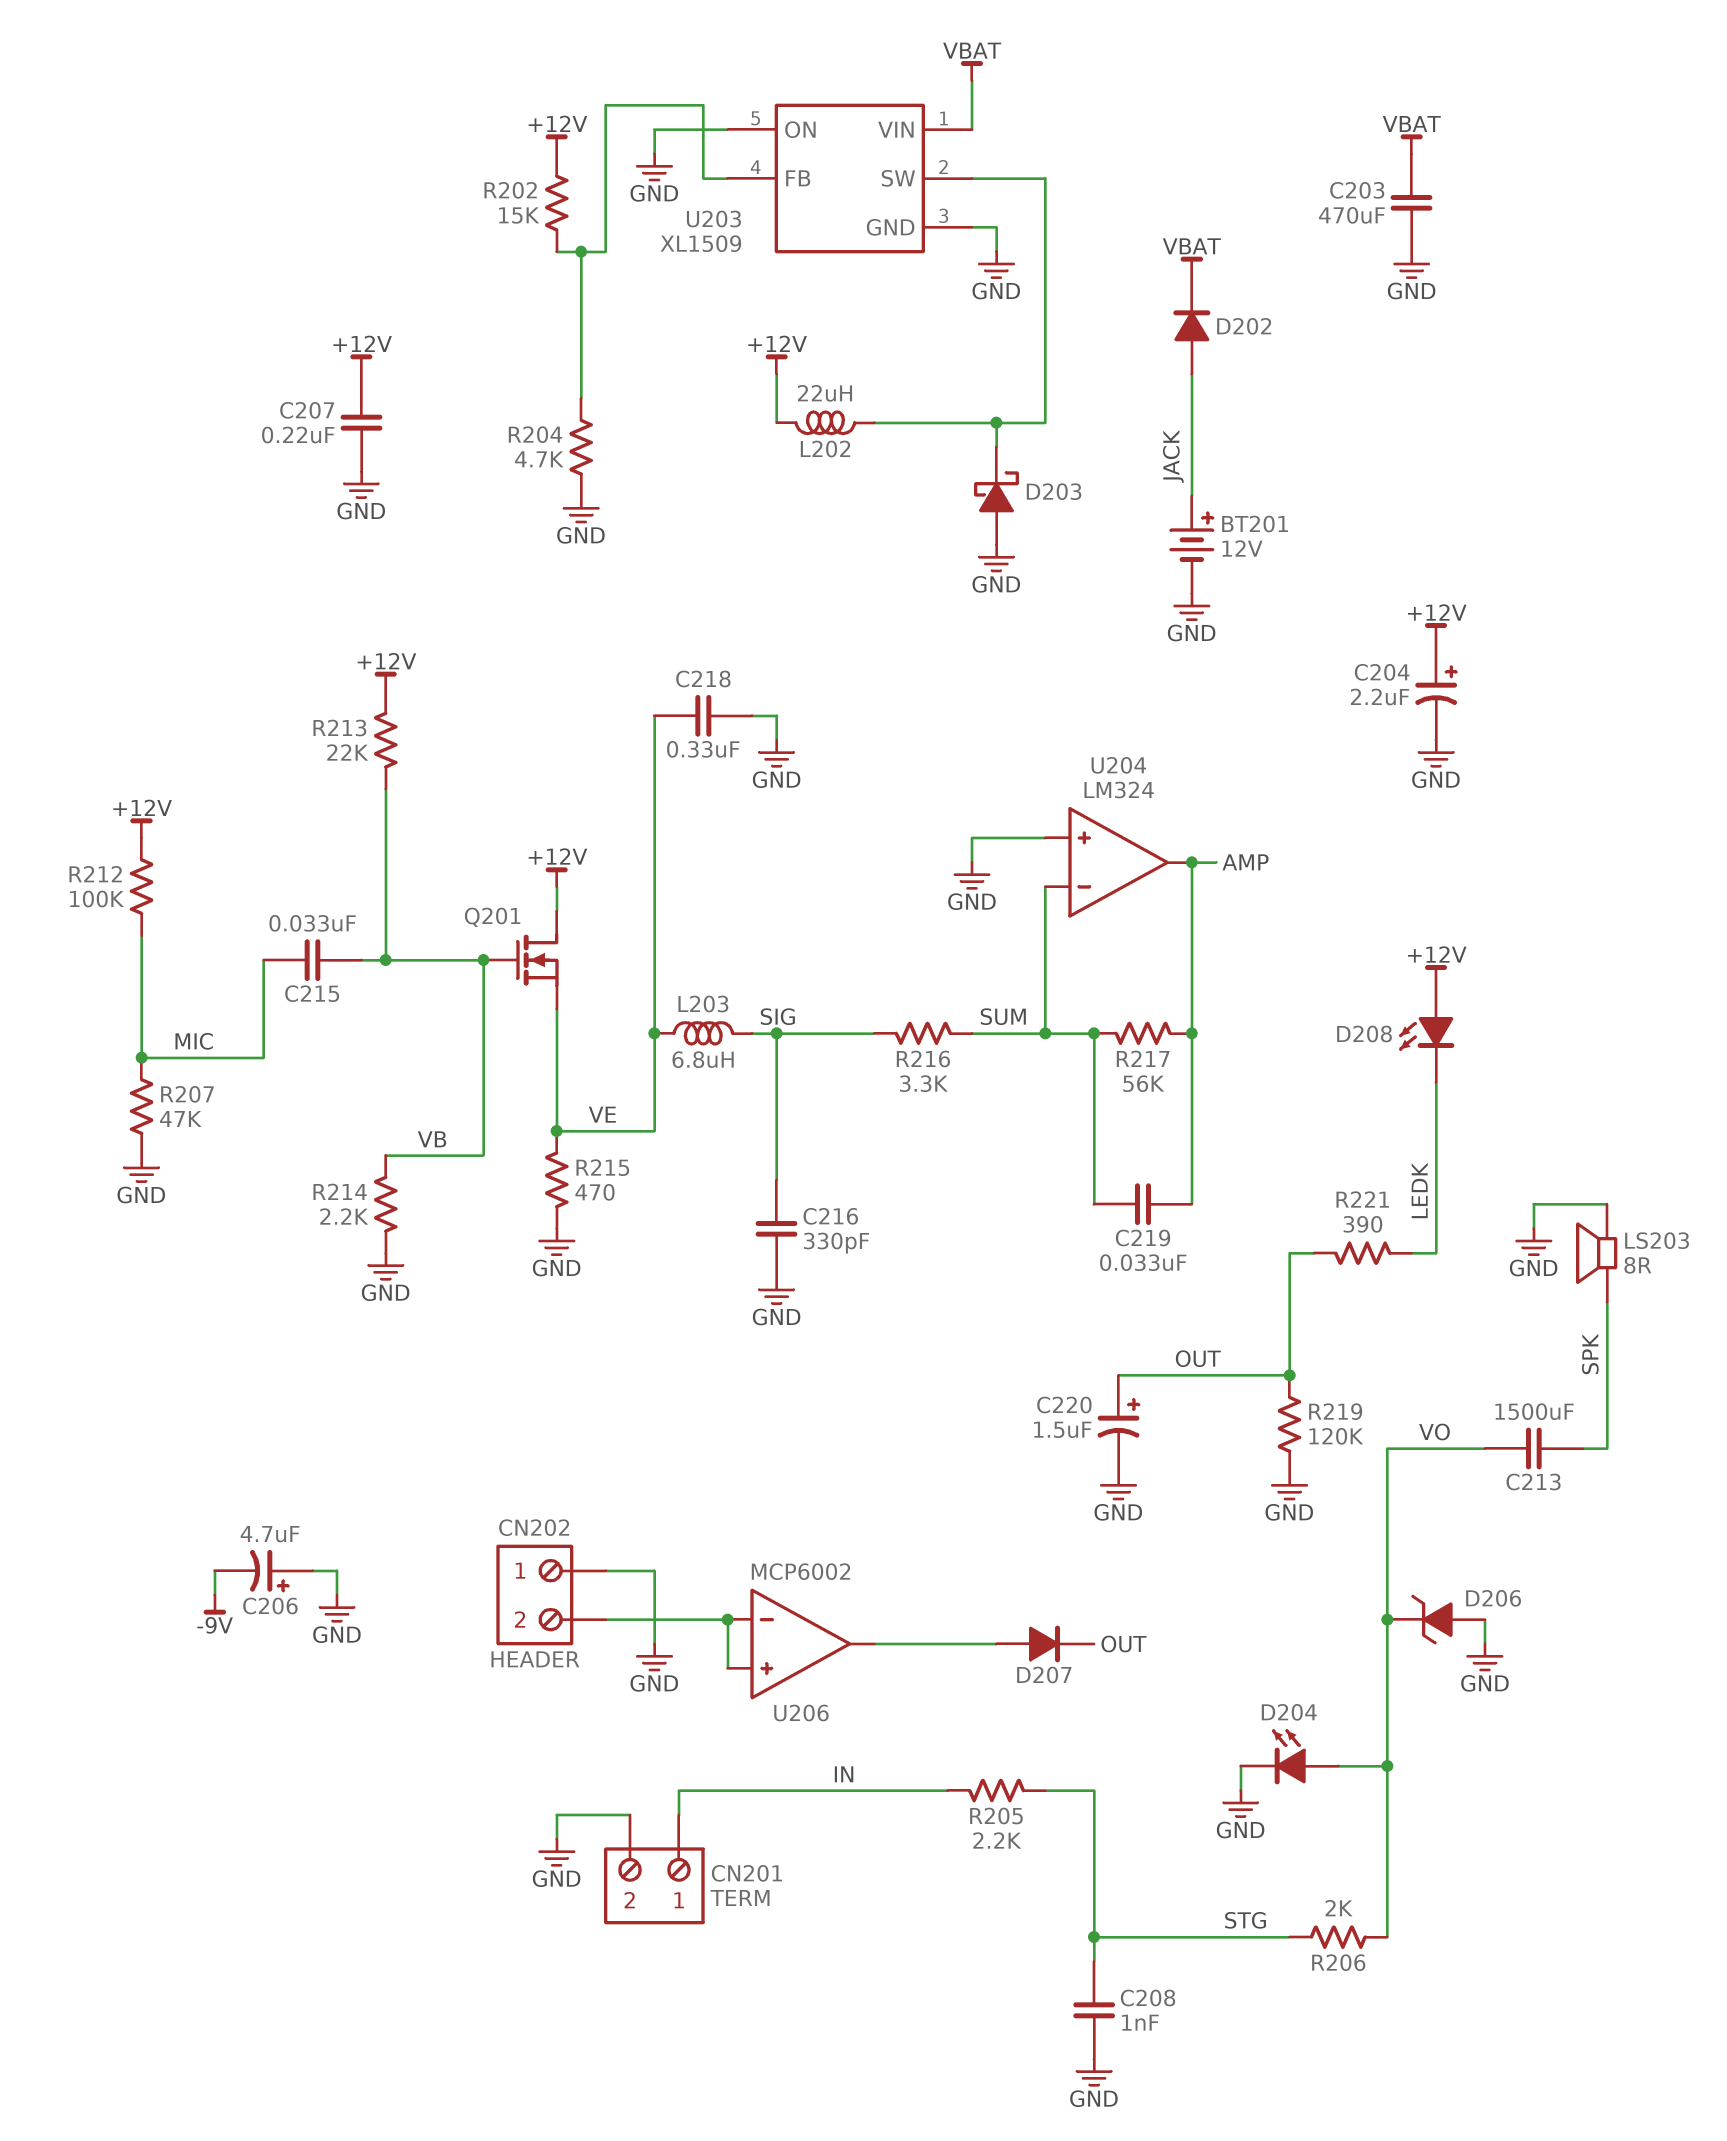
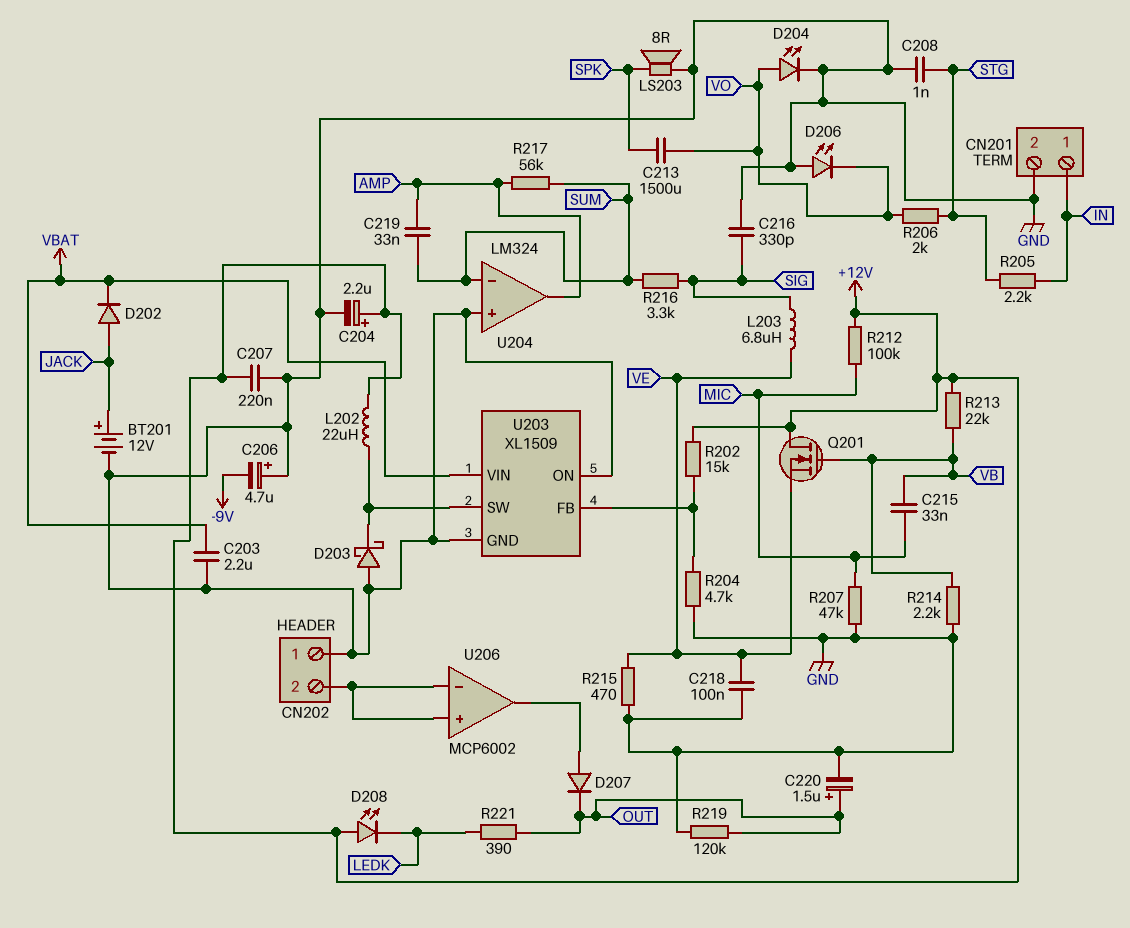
C203: 470uF (GND, VBAT) -> 2.2uF (GND, VBAT)
C218: 330nF (GND, VE) -> 100nF (GND, VE)
D206: zener (A GND, K VO) -> LED (A GND, K VO)

